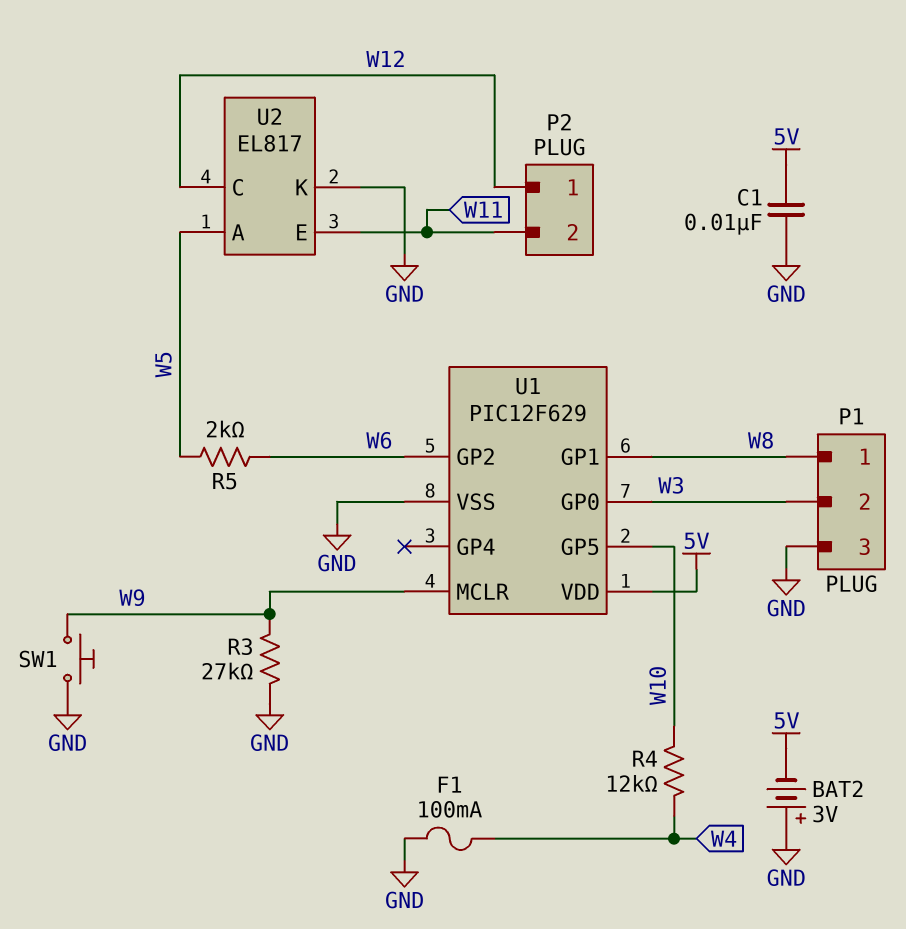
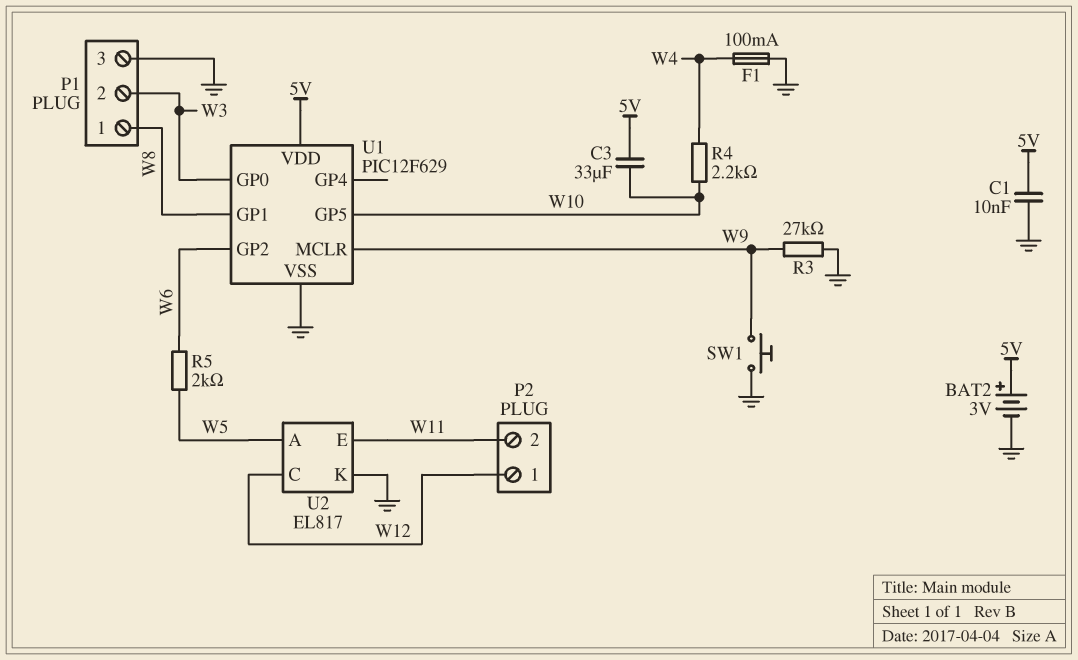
BAT2: 3V (plus GND, minus 5V) -> 3V (plus 5V, minus GND)
C3: none -> 33uF (5V, W10)
R4: 12k (W4, W10) -> 2.2k (W4, W10)

